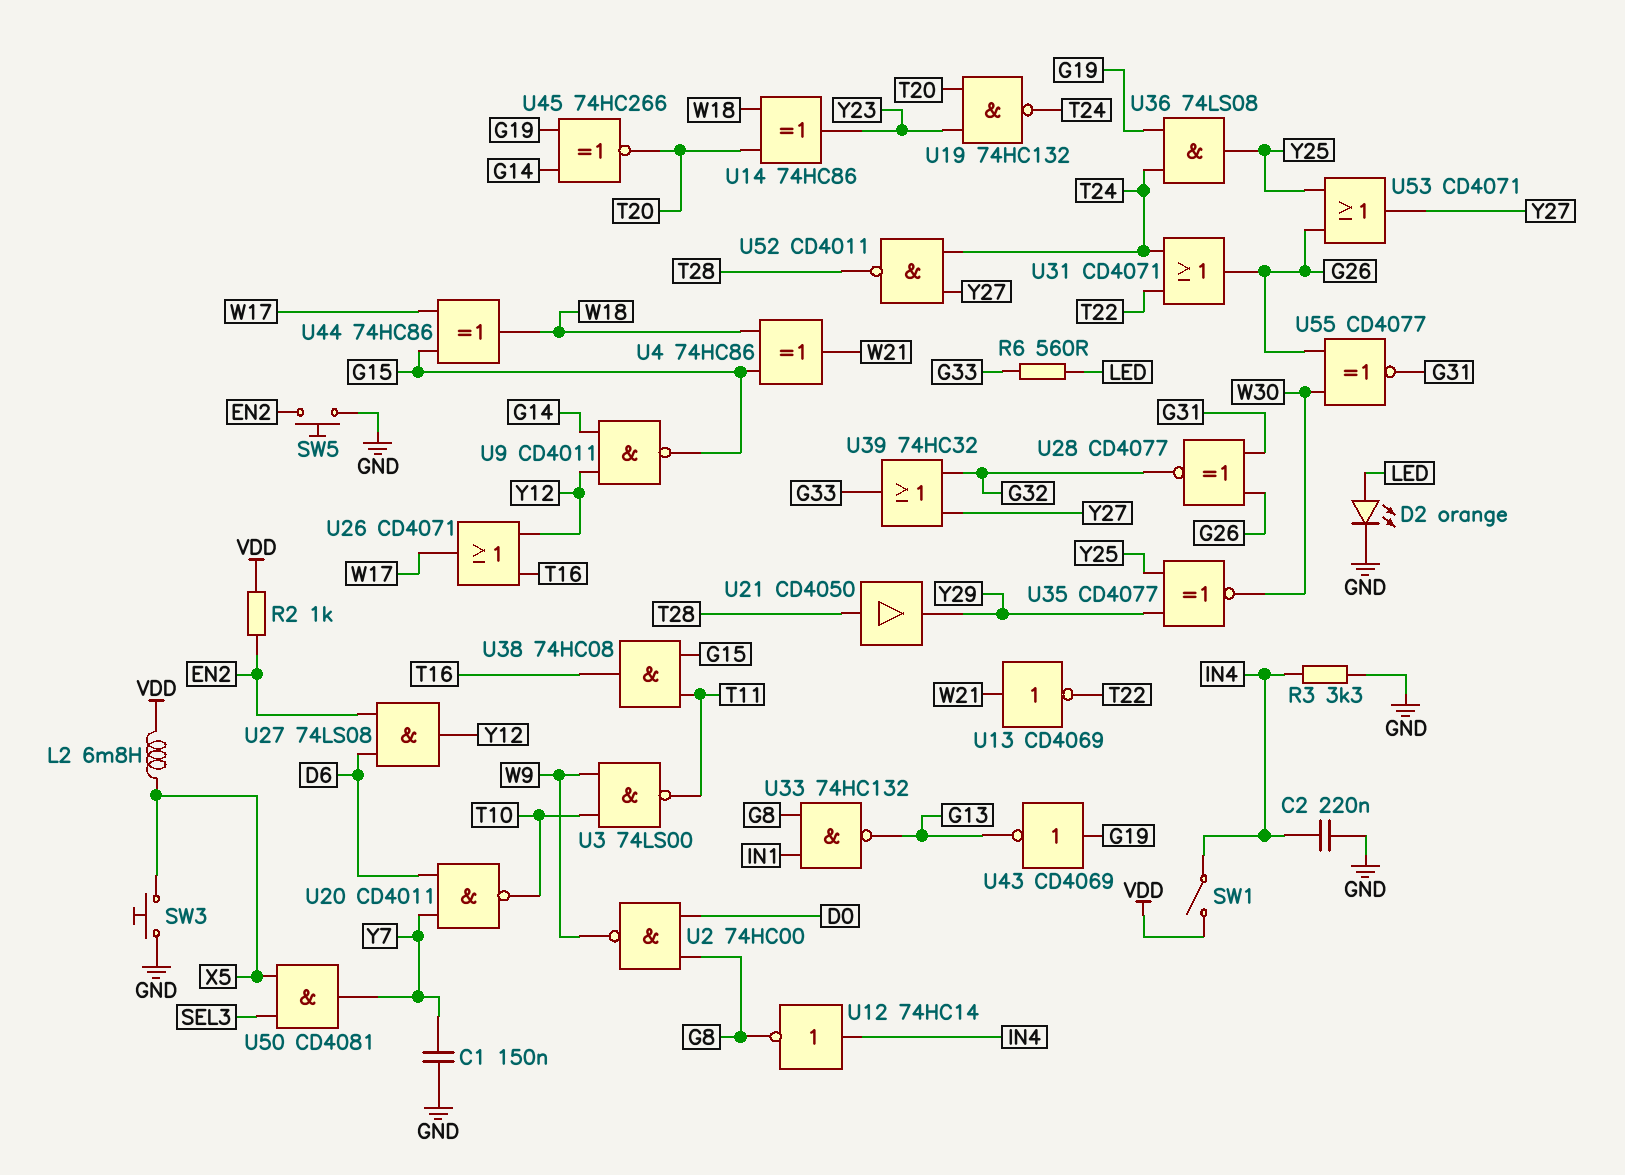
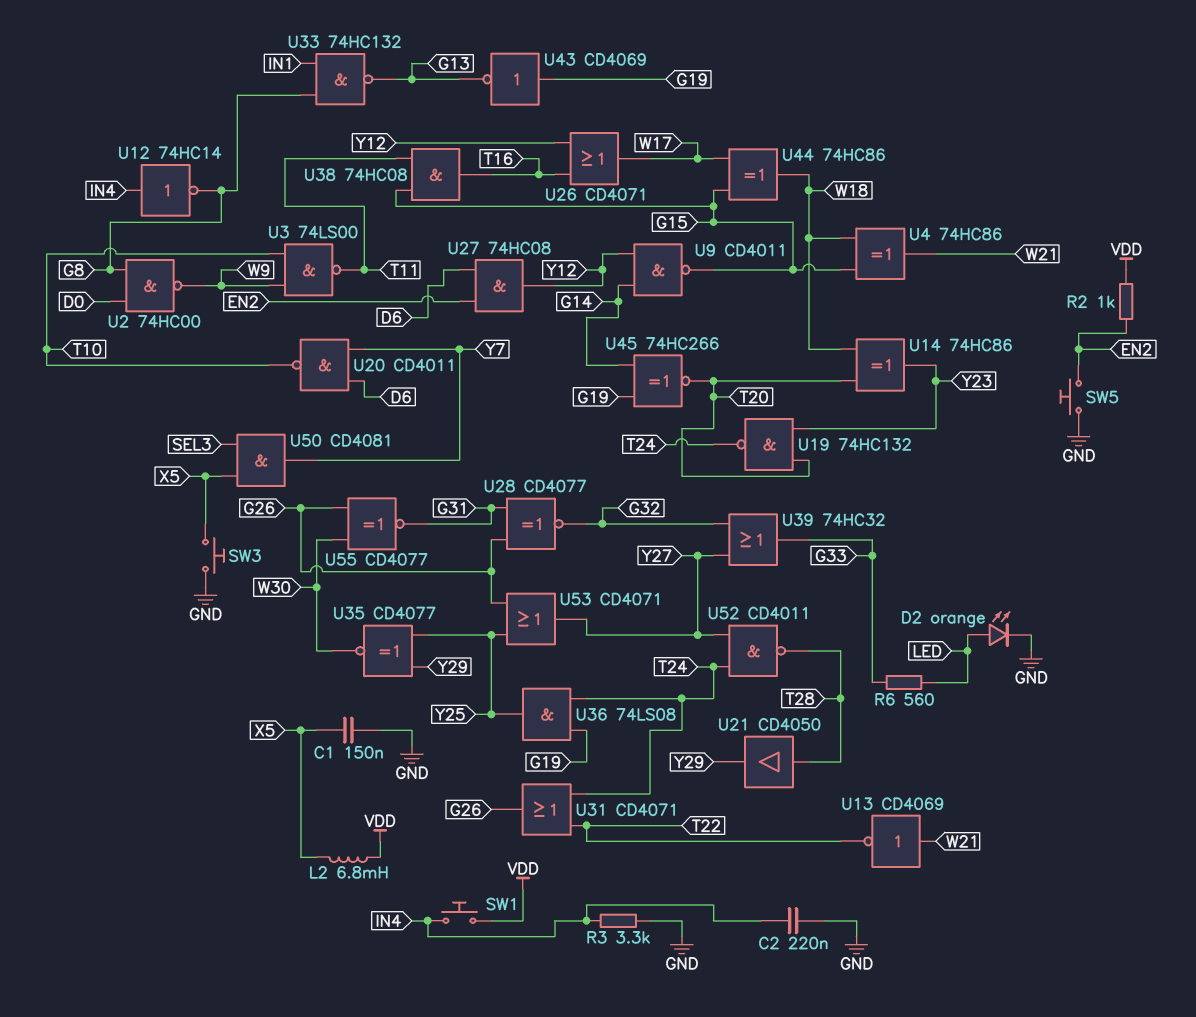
C1: 150nF (GND, Y7) -> 150nF (GND, X5)
SW1: switch (IN4, VDD) -> button (IN4, VDD)
U27: AND 74LS08 (in D6, in EN2, out Y12) -> AND 74HC08 (in D6, in EN2, out Y12)

